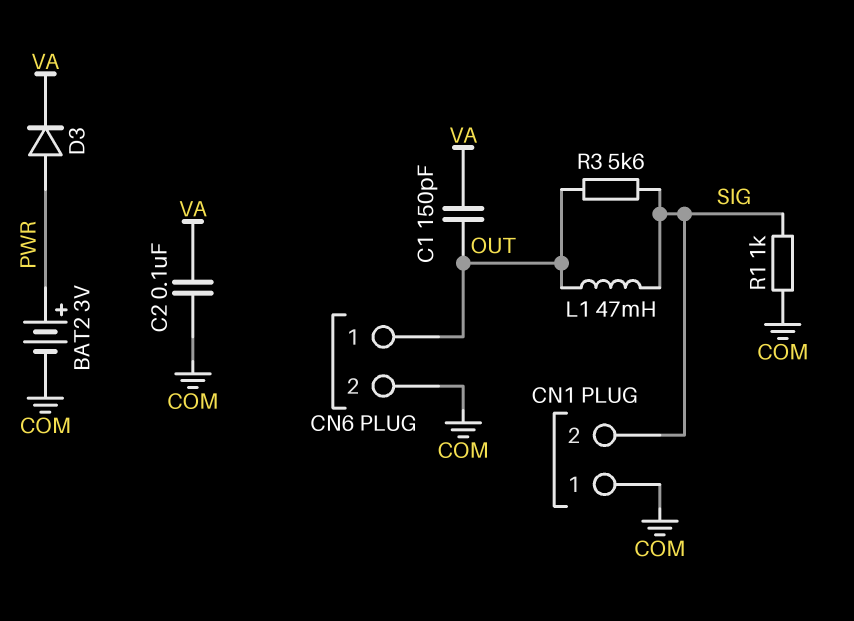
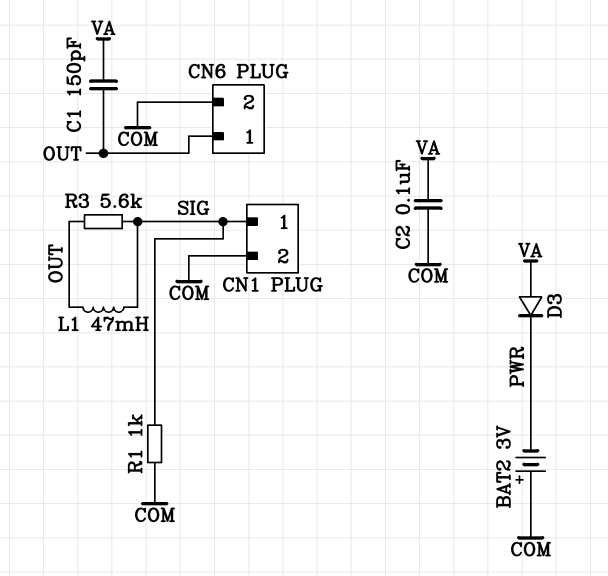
BAT2: 3V (plus PWR, minus COM) -> 3V (plus COM, minus PWR)
CN1 pin 1: COM -> SIG
CN1 pin 2: SIG -> COM
D3: diode (A PWR, K VA) -> diode (A VA, K PWR)

